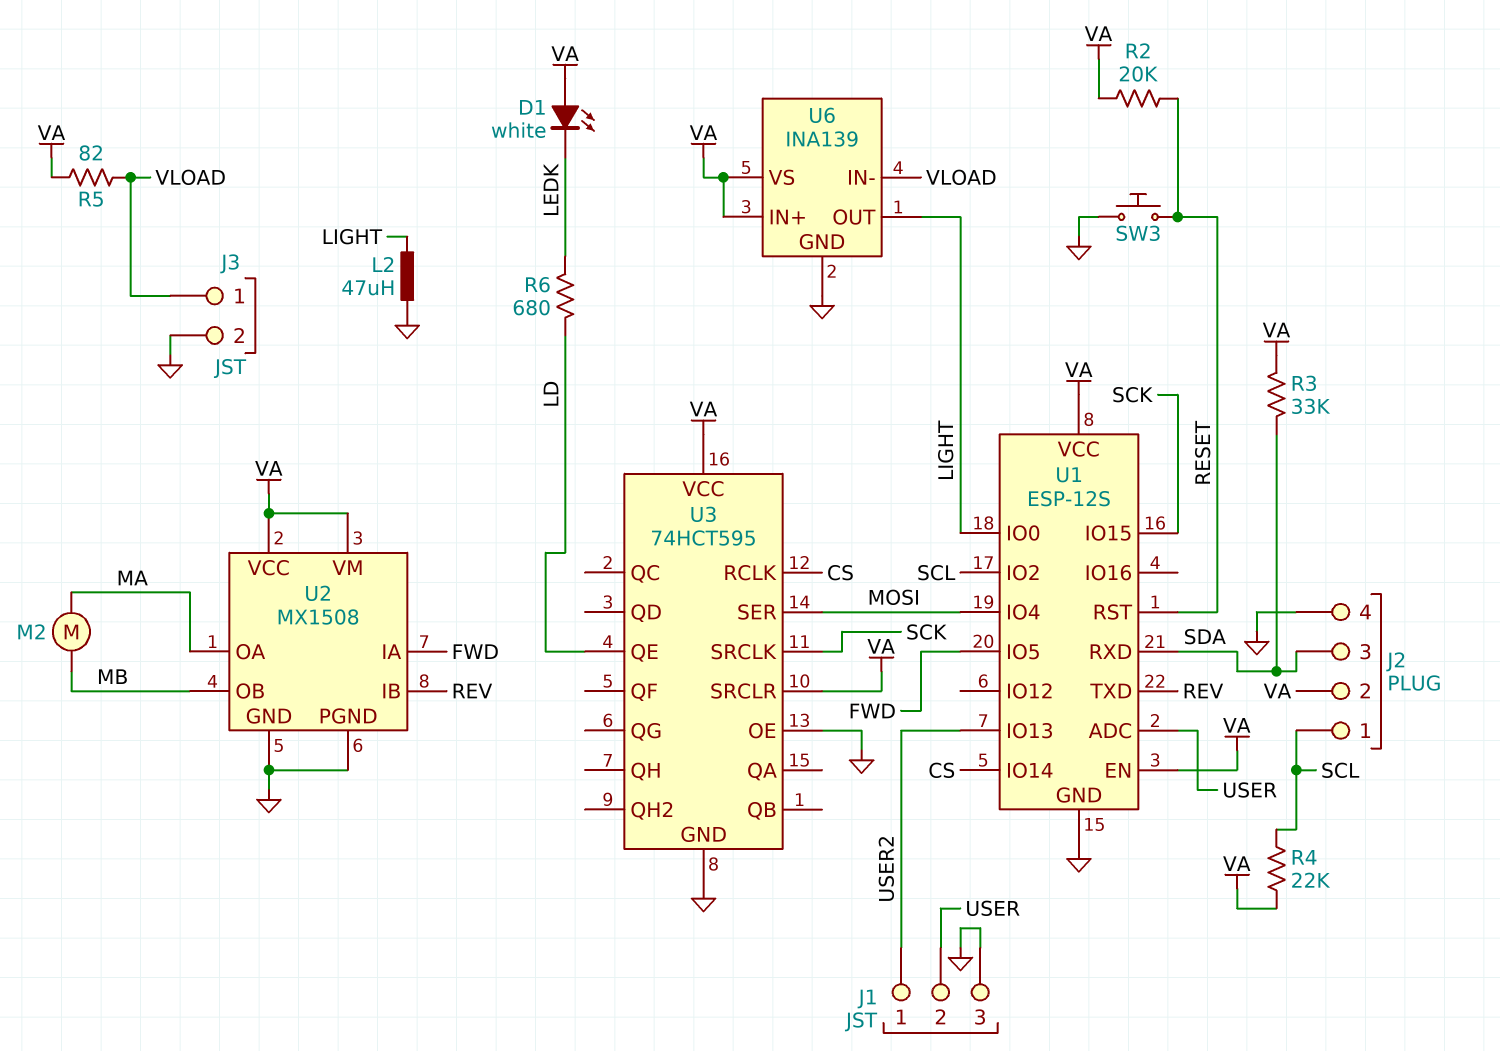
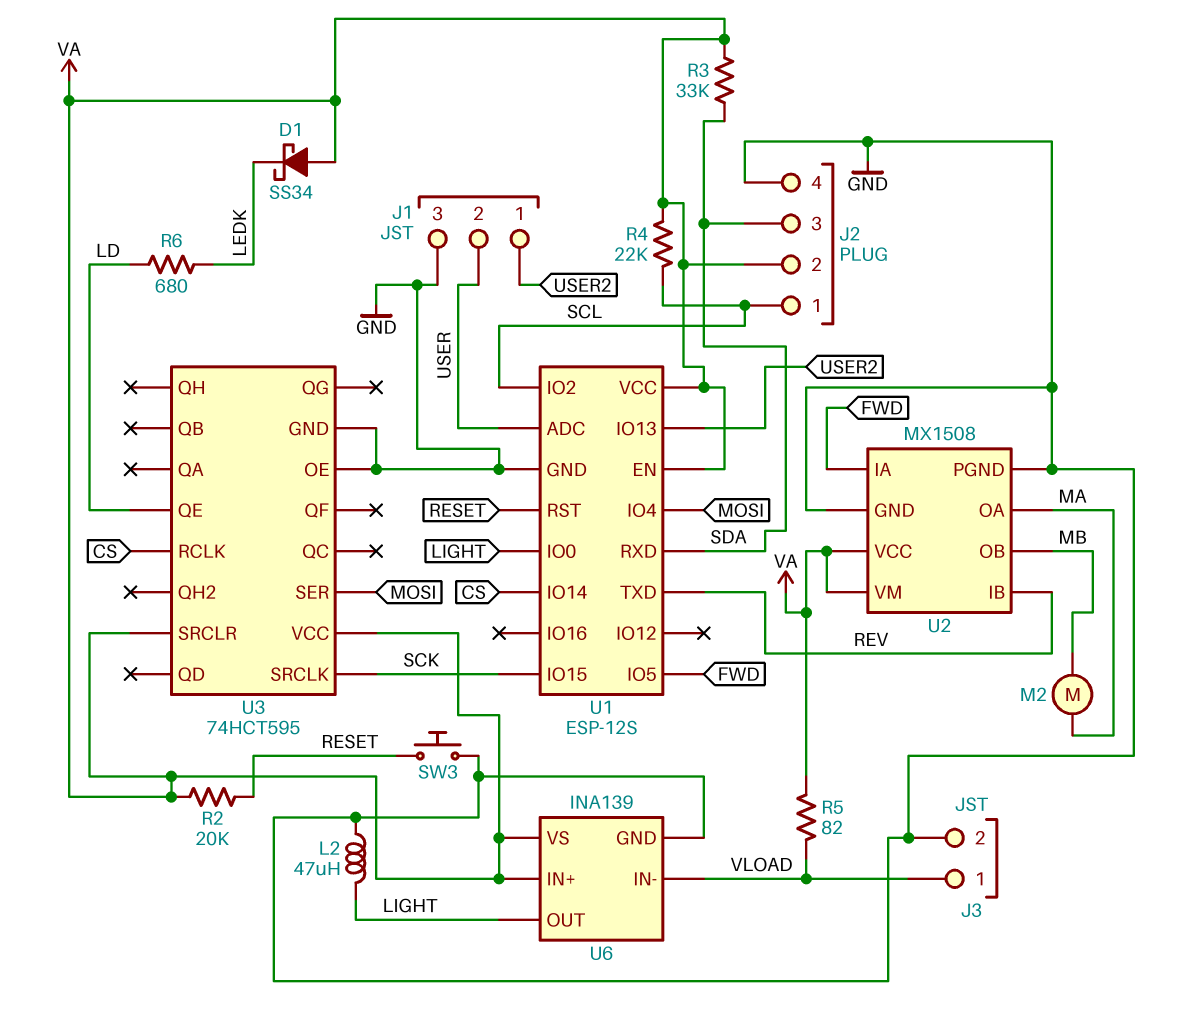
D1: LED white (A VA, K LEDK) -> schottky SS34 (A VA, K LEDK)

